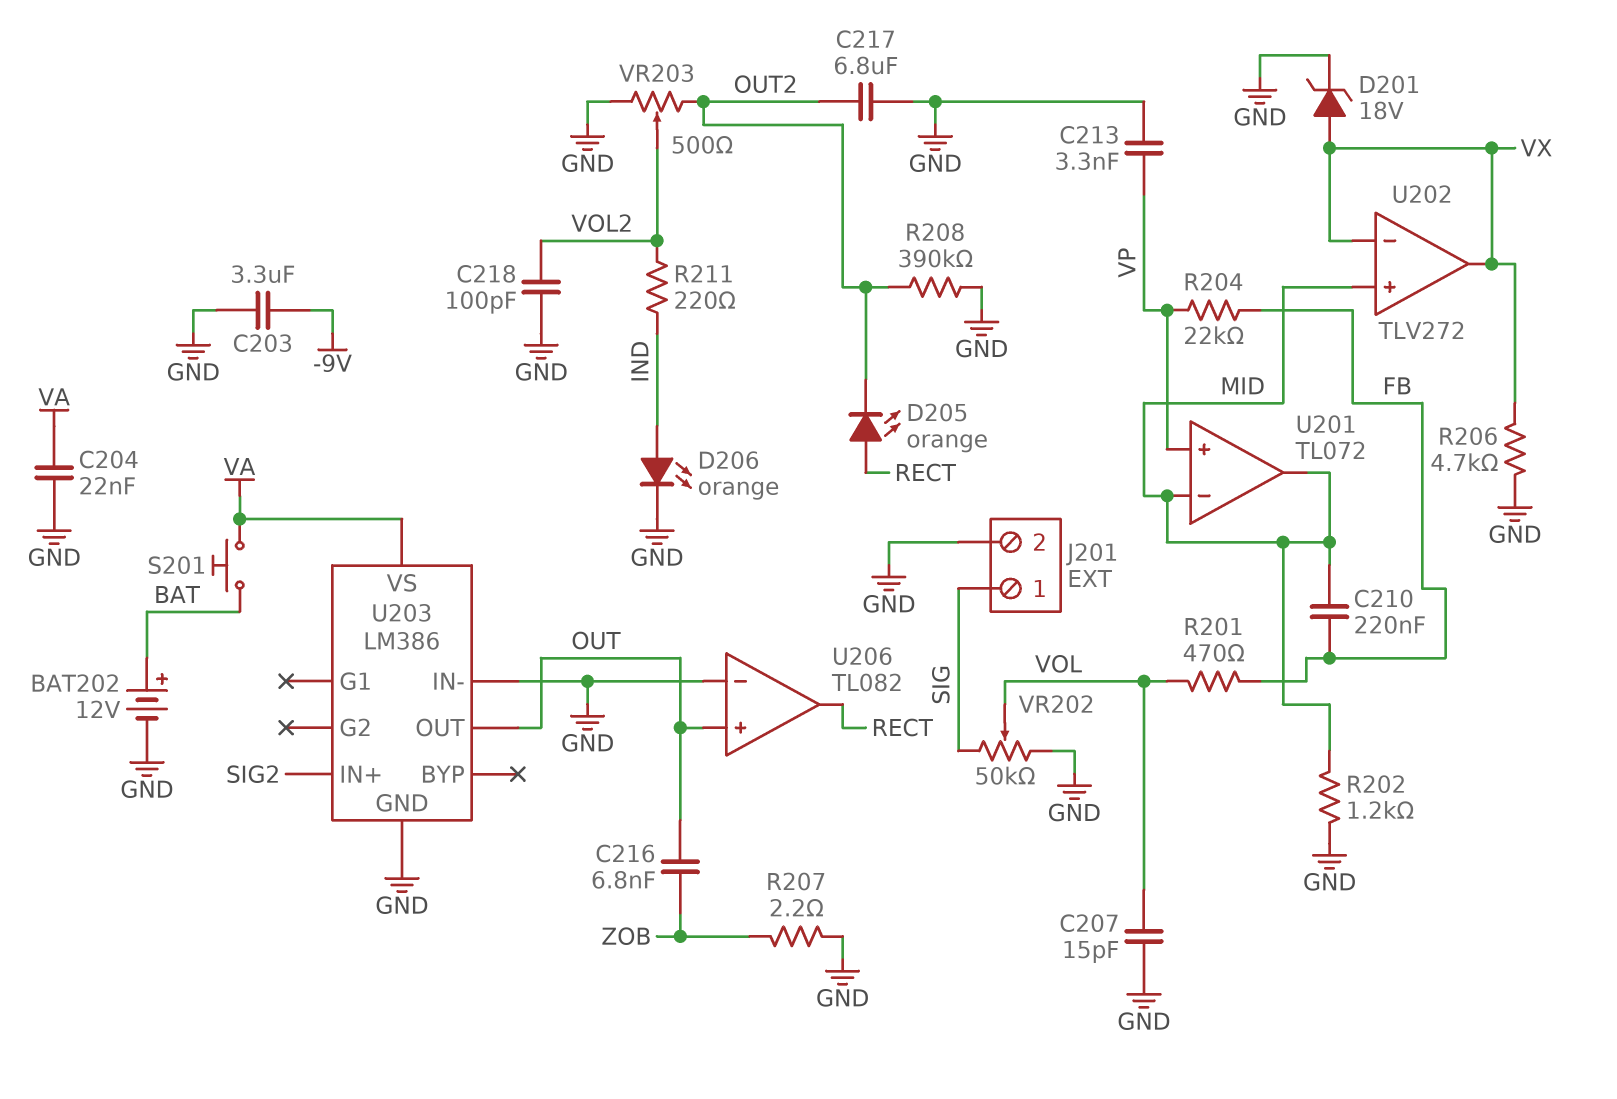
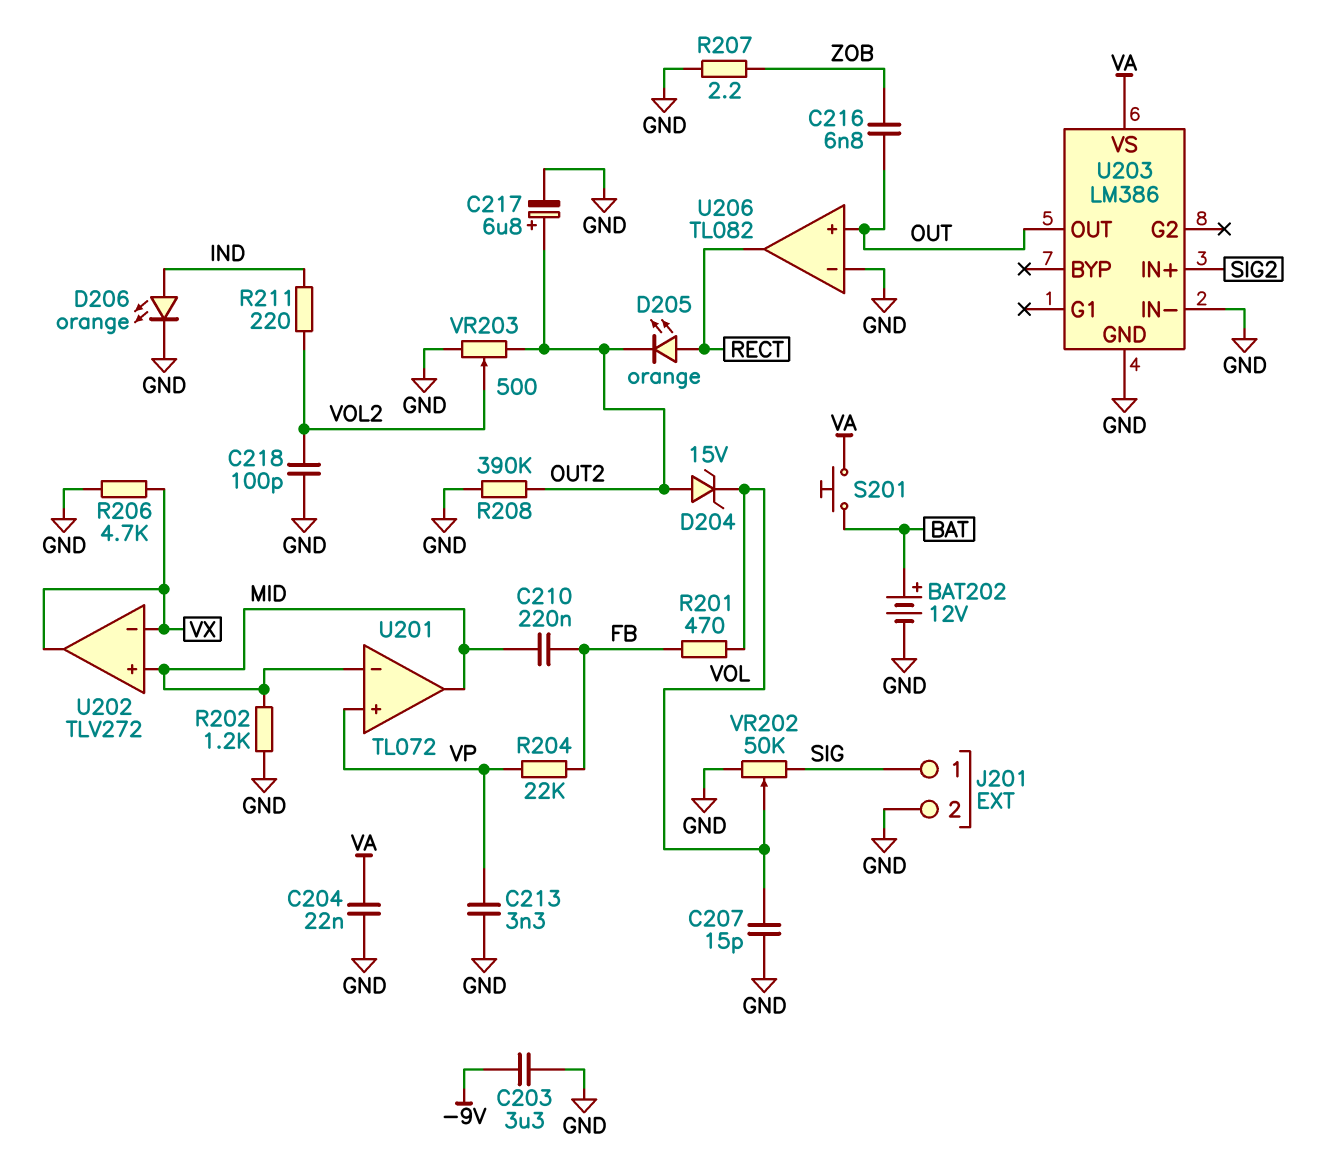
C217: 6.8uF (GND, OUT2) -> 6.8uF (plus OUT2, minus GND)
D201: zener 18V (A VX, K GND) -> none
D204: none -> zener 15V (A OUT2, K VOL)

